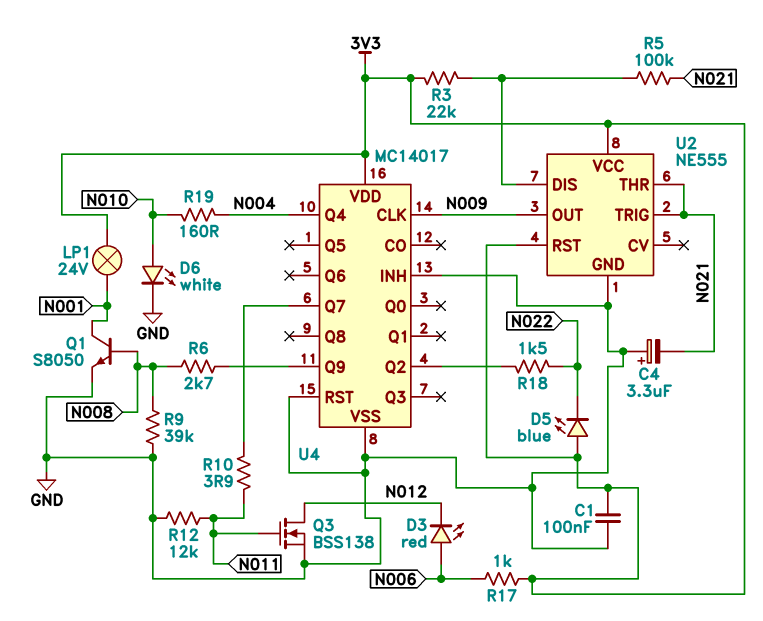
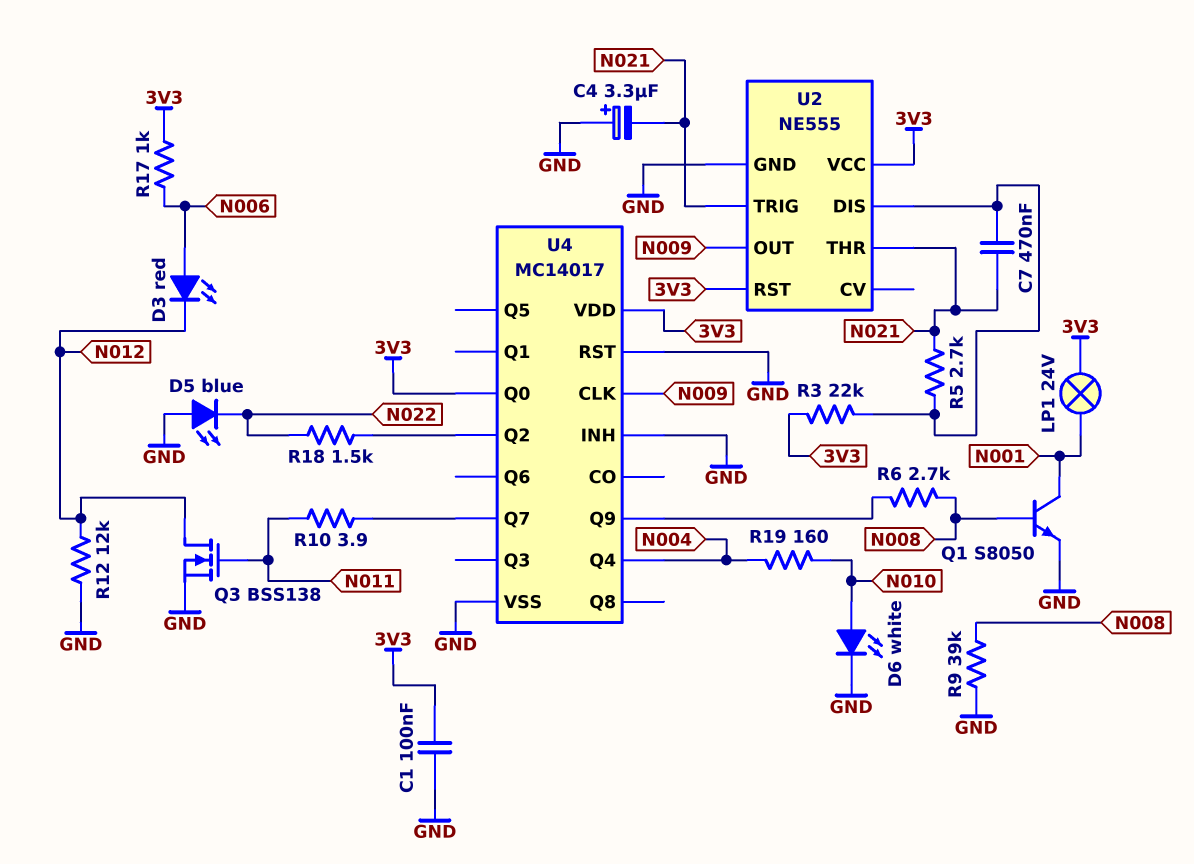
C7: none -> 470nF (N021, U2/DIS)
D5: LED blue (A 3V3, K N022) -> LED blue (A GND, K N022)
R5: 100k (N021, U2/DIS) -> 2.7k (N021, U2/DIS)
R12: 12k (GND, N011) -> 12k (GND, N012)
U4 pin Q0: none -> 3V3

